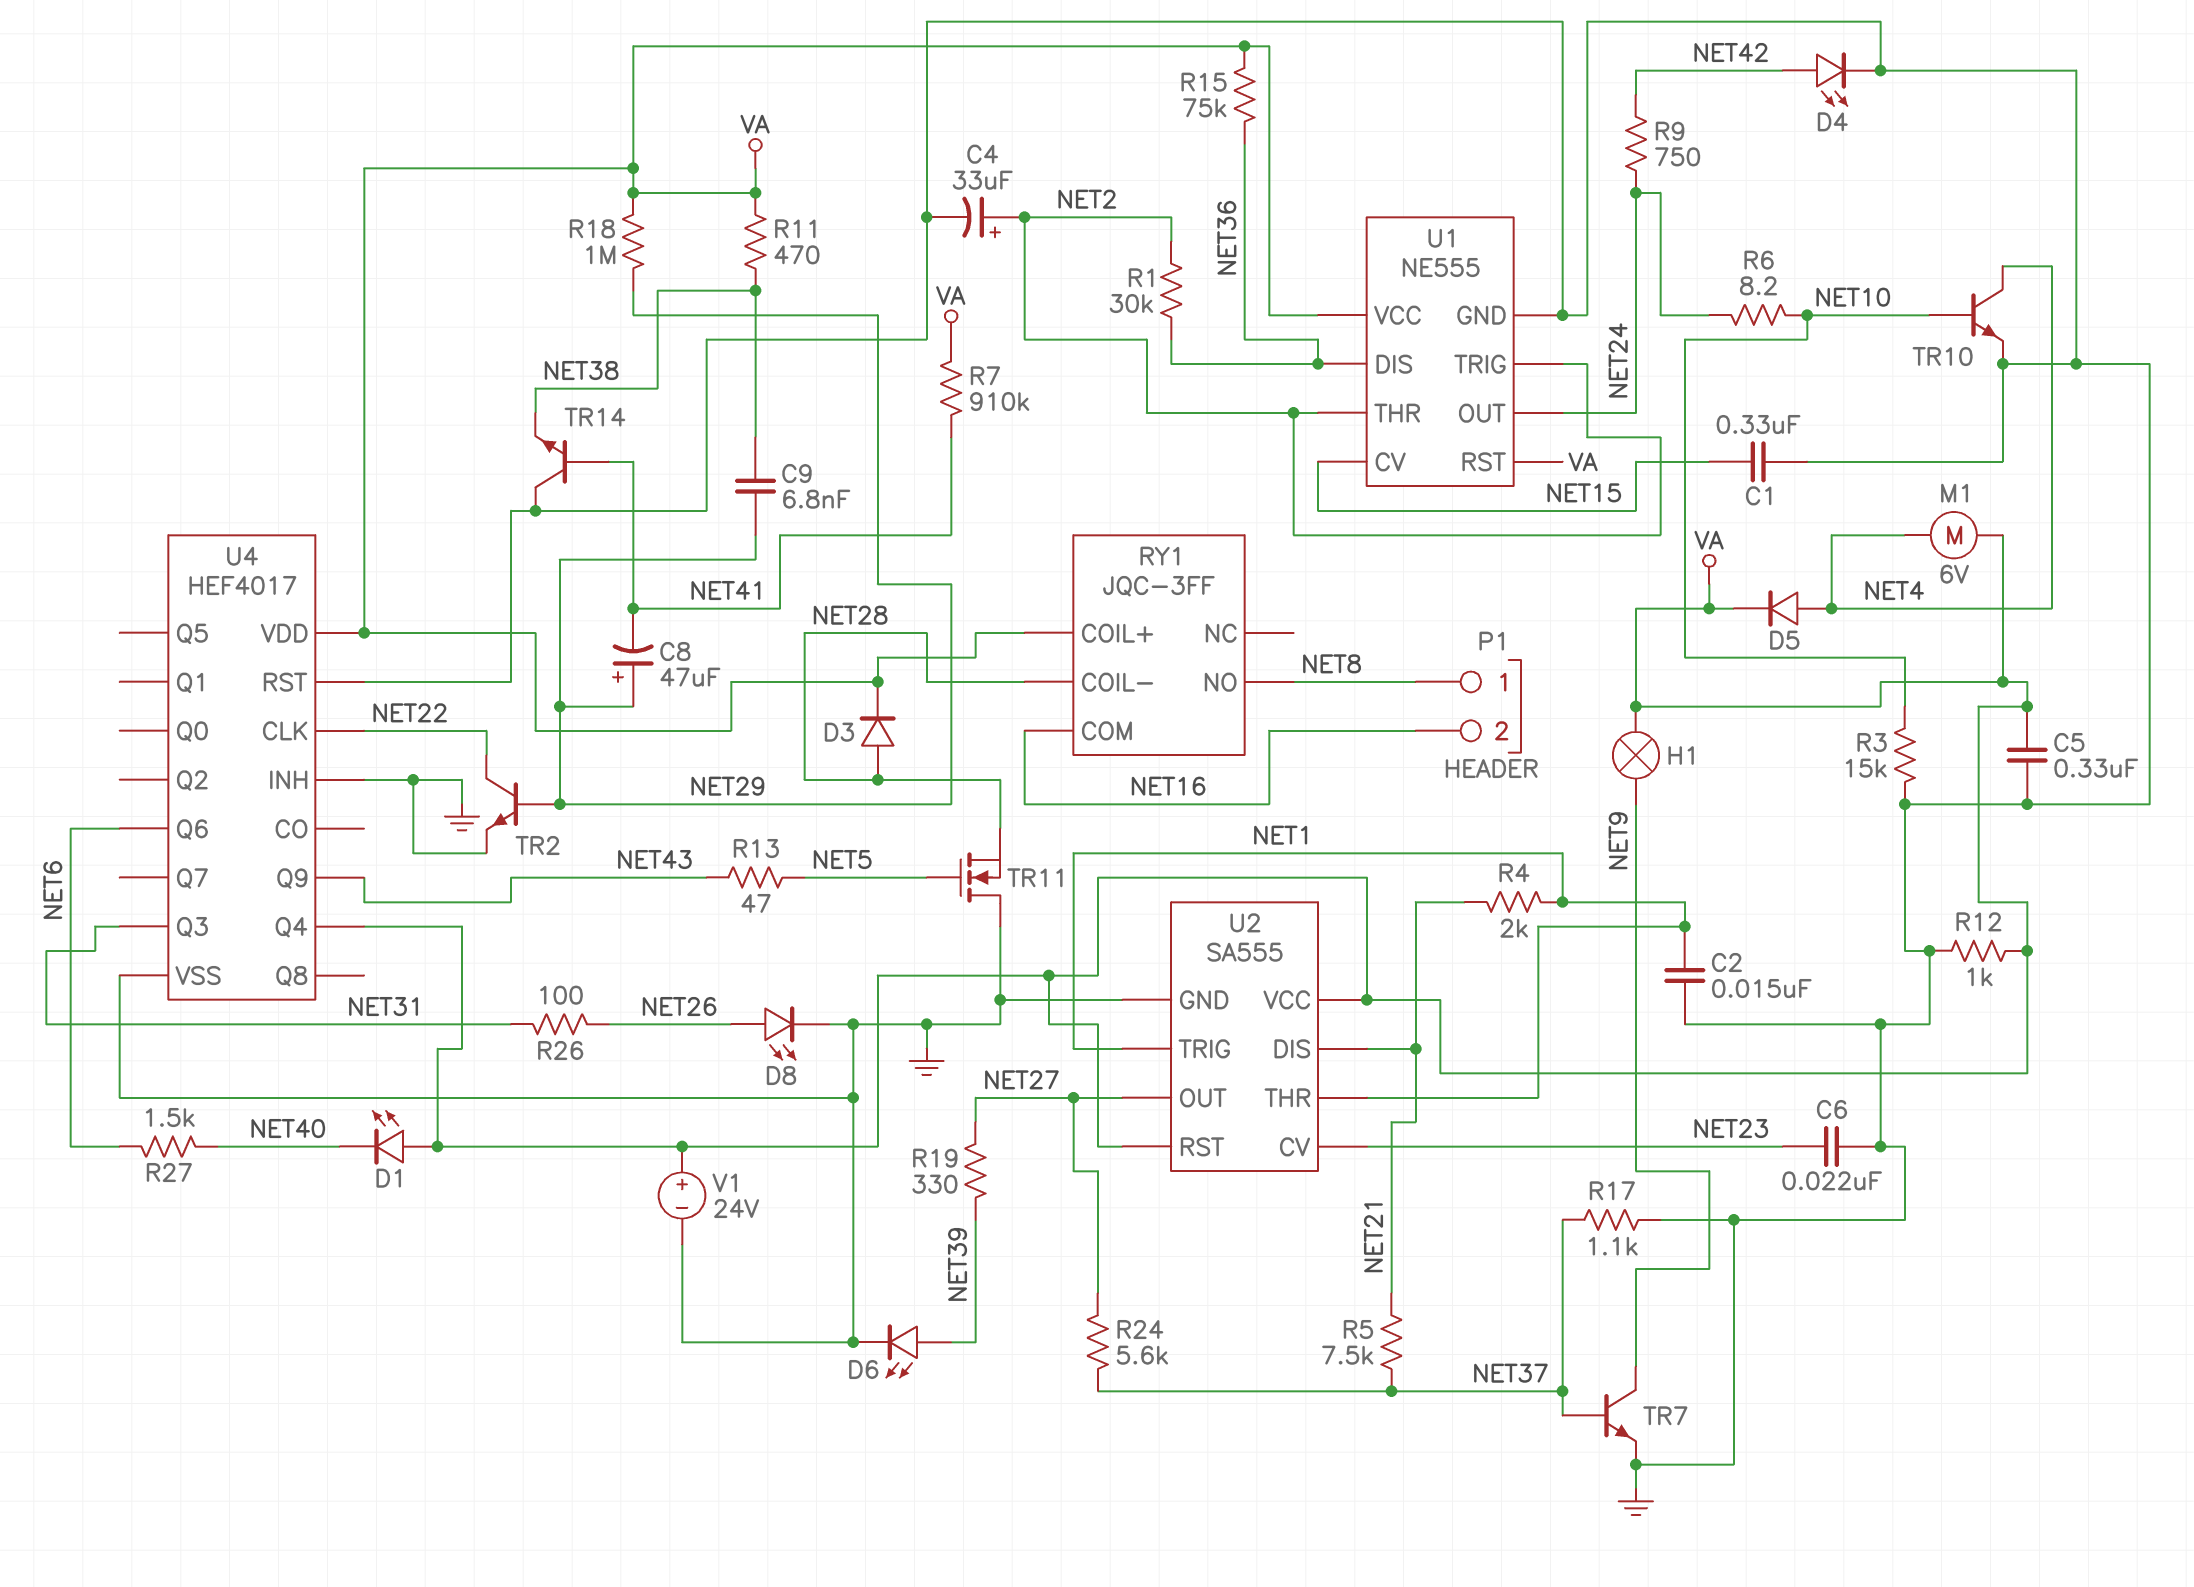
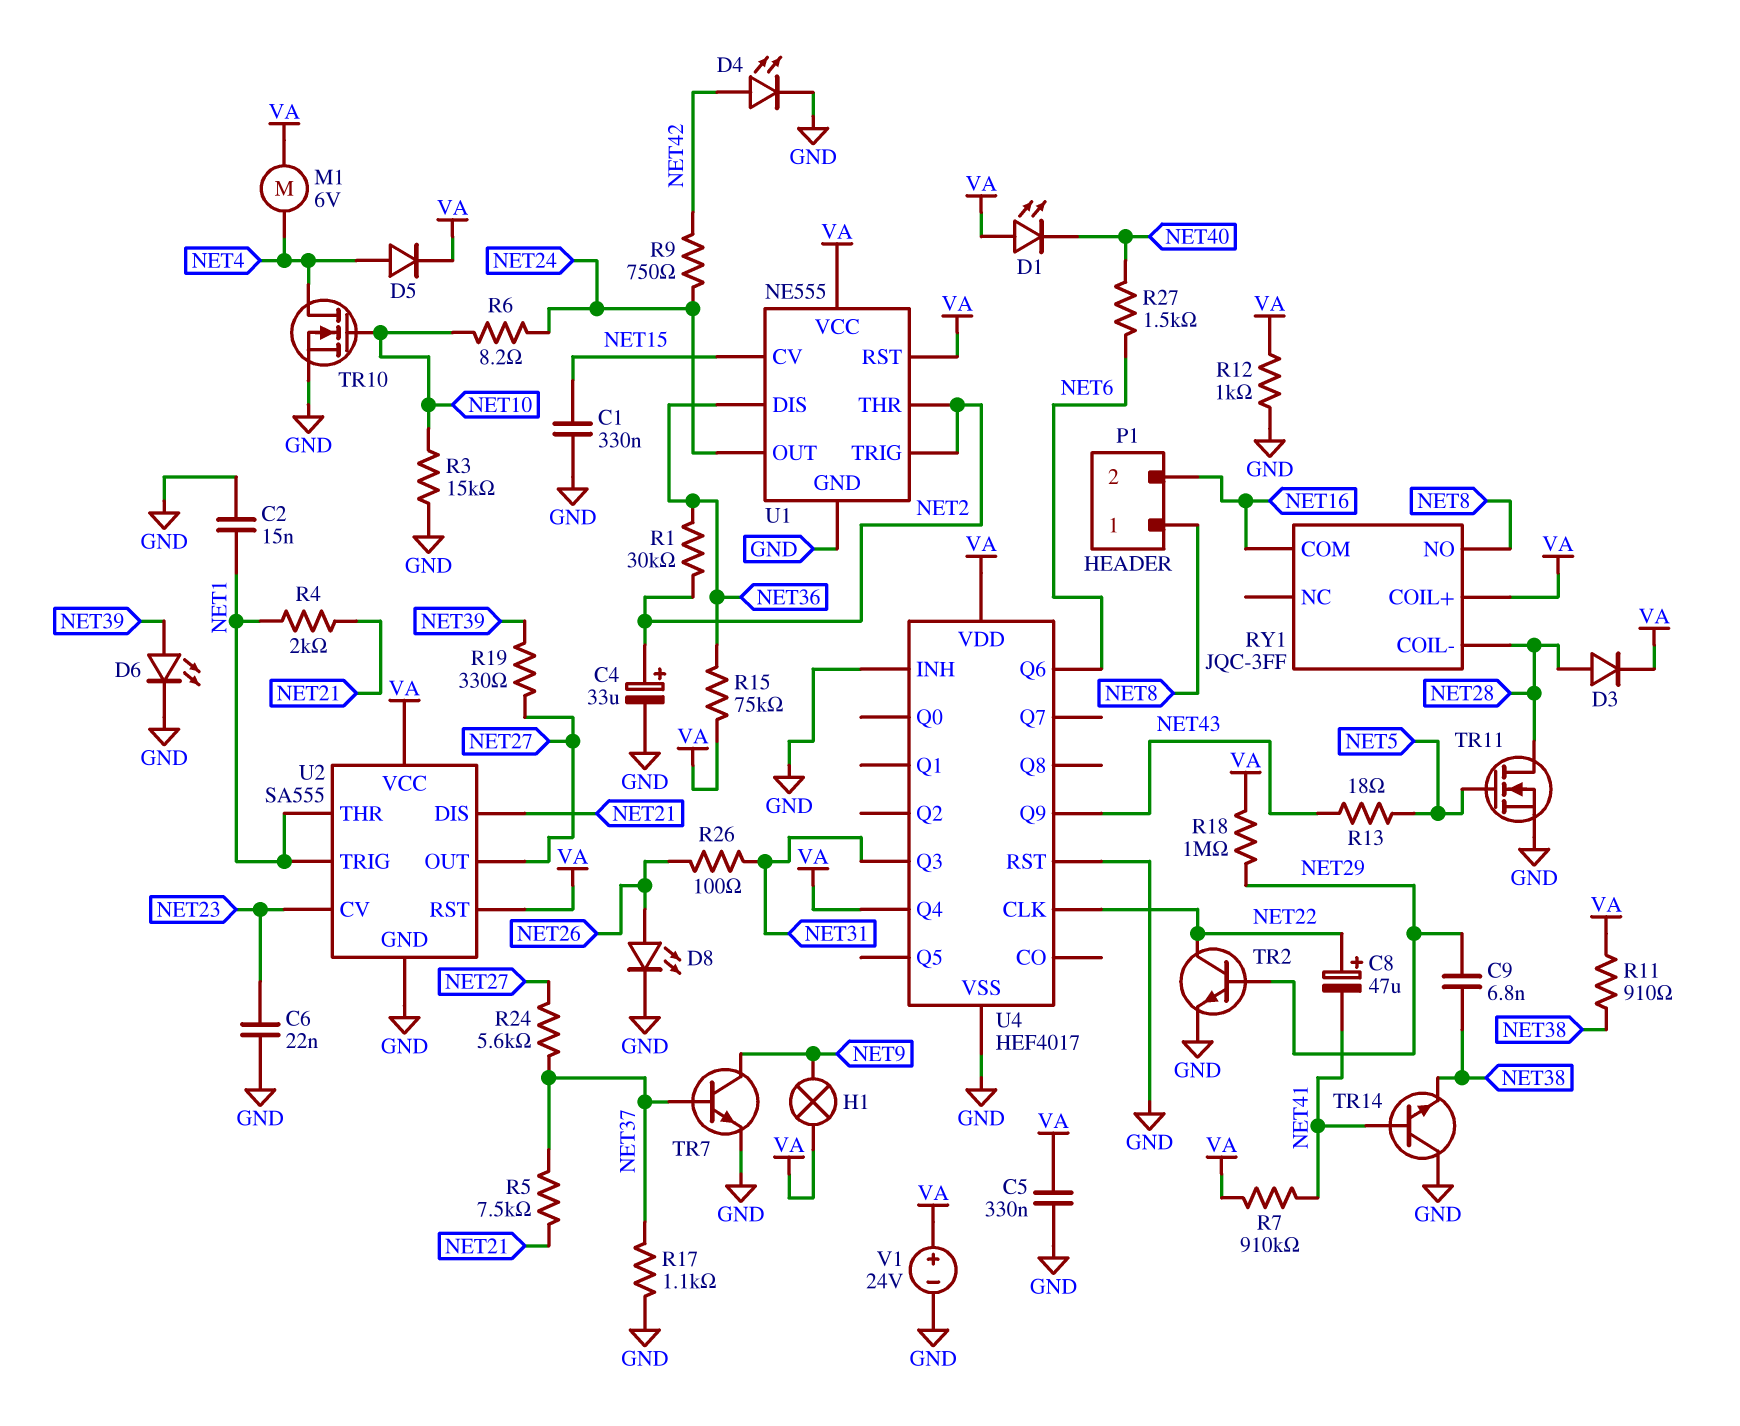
C8: 47uF (plus NET29, minus NET41) -> 47uF (plus NET22, minus NET41)
R11: 470 (NET38, VA) -> 910 (NET38, VA)
R13: 47 (NET5, NET43) -> 18 (NET5, NET43)
TR10: NPN (B NET10, C NET4, E GND) -> NMOS (G NET10, D NET4, S GND)
TR11: NMOS (G NET5, D GND, S NET28) -> NMOS (G NET5, D NET28, S GND)

